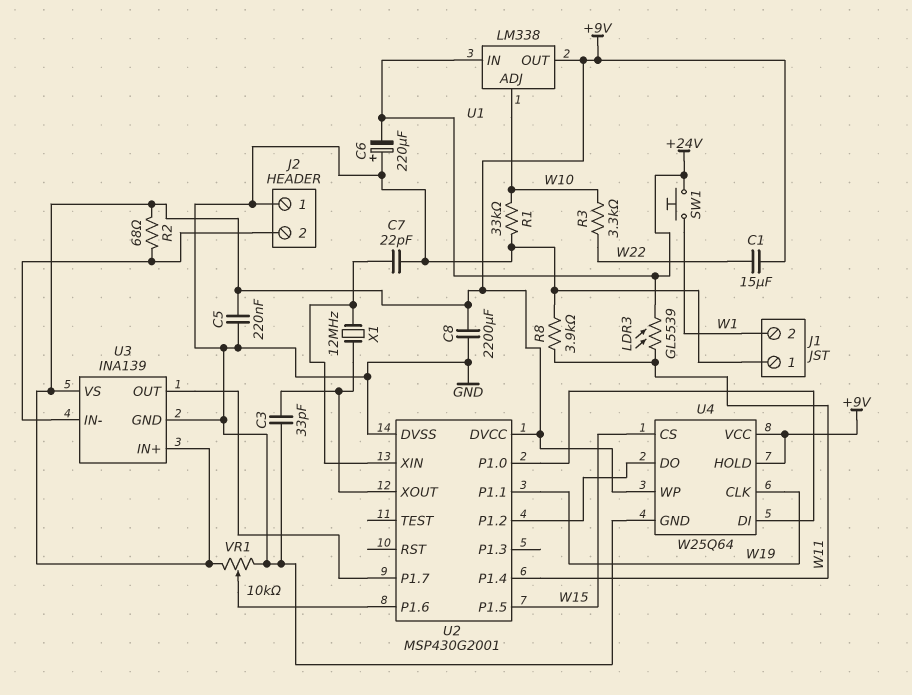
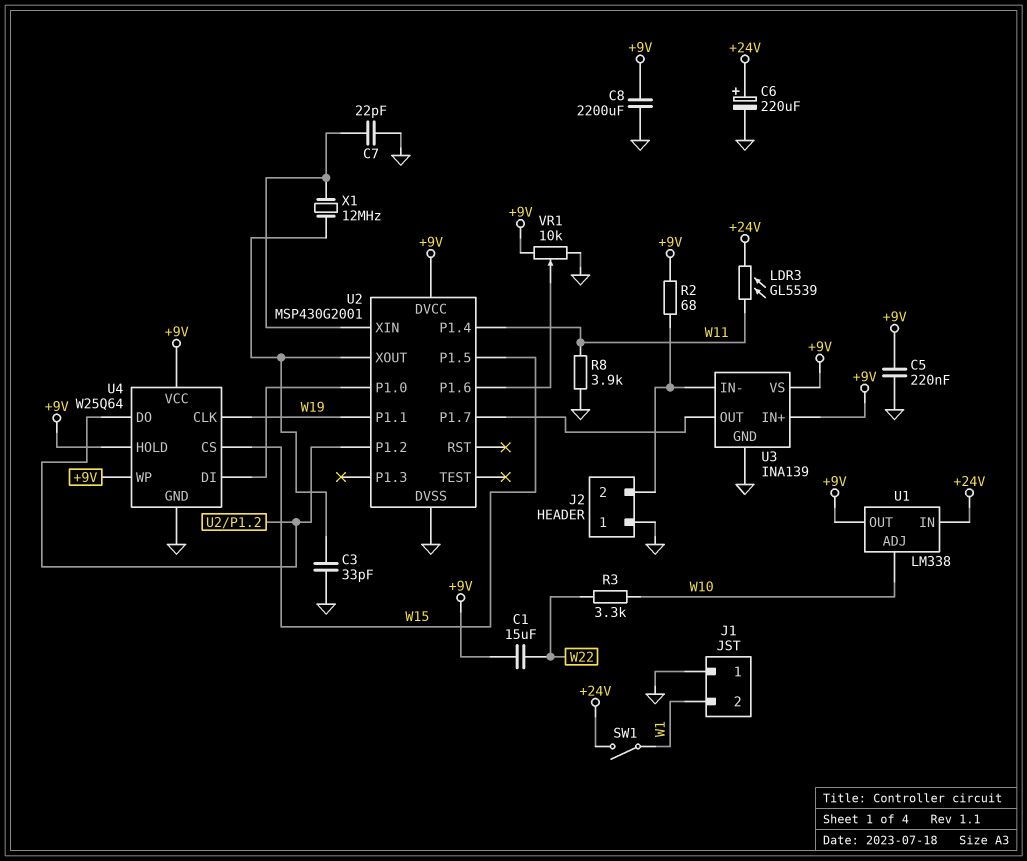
C6: 220uF (plus GND, minus +24V) -> 220uF (plus +24V, minus GND)
R1: 33k (GND, W10) -> none
SW1: button (+24V, W1) -> switch (+24V, W1)

